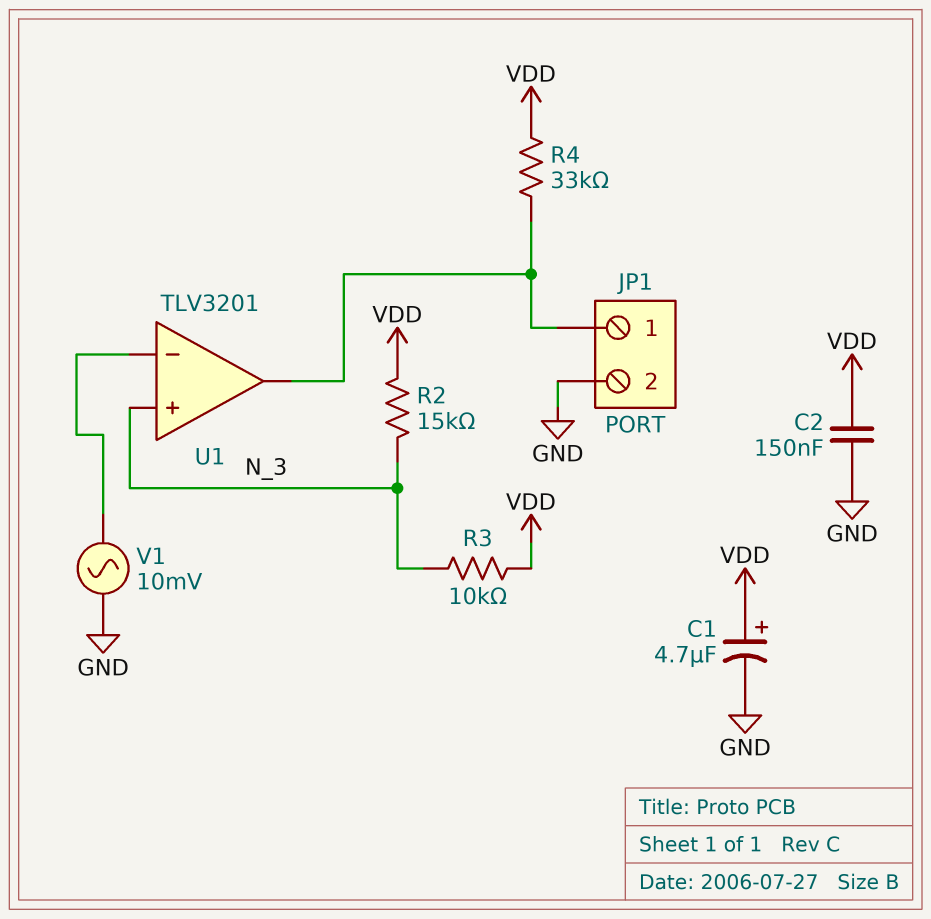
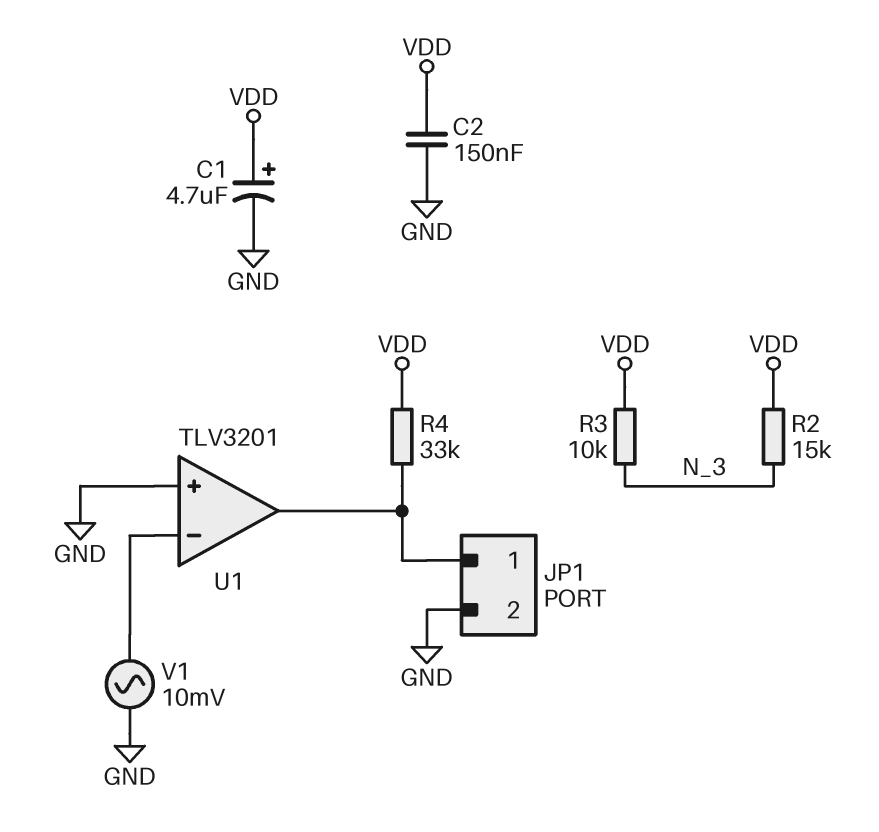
U1 pin in+: N_3 -> GND

